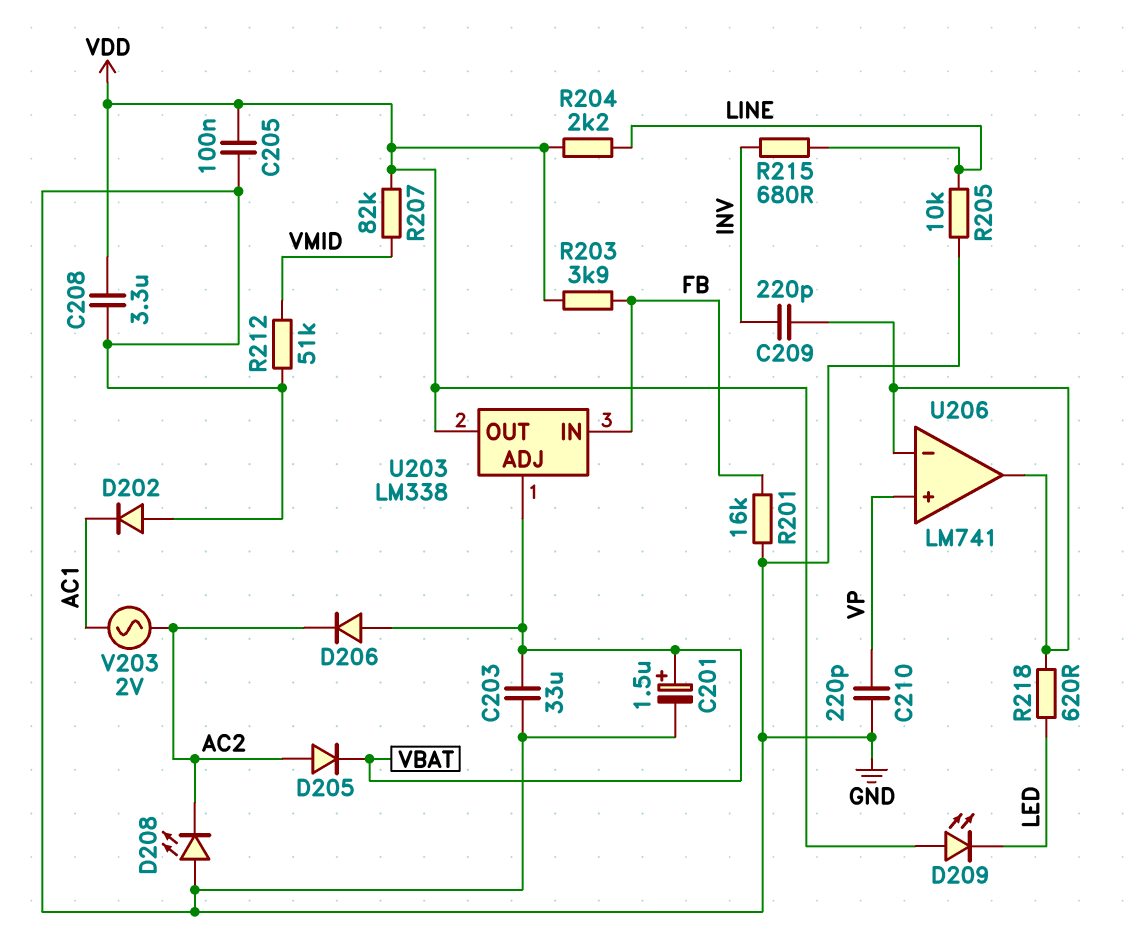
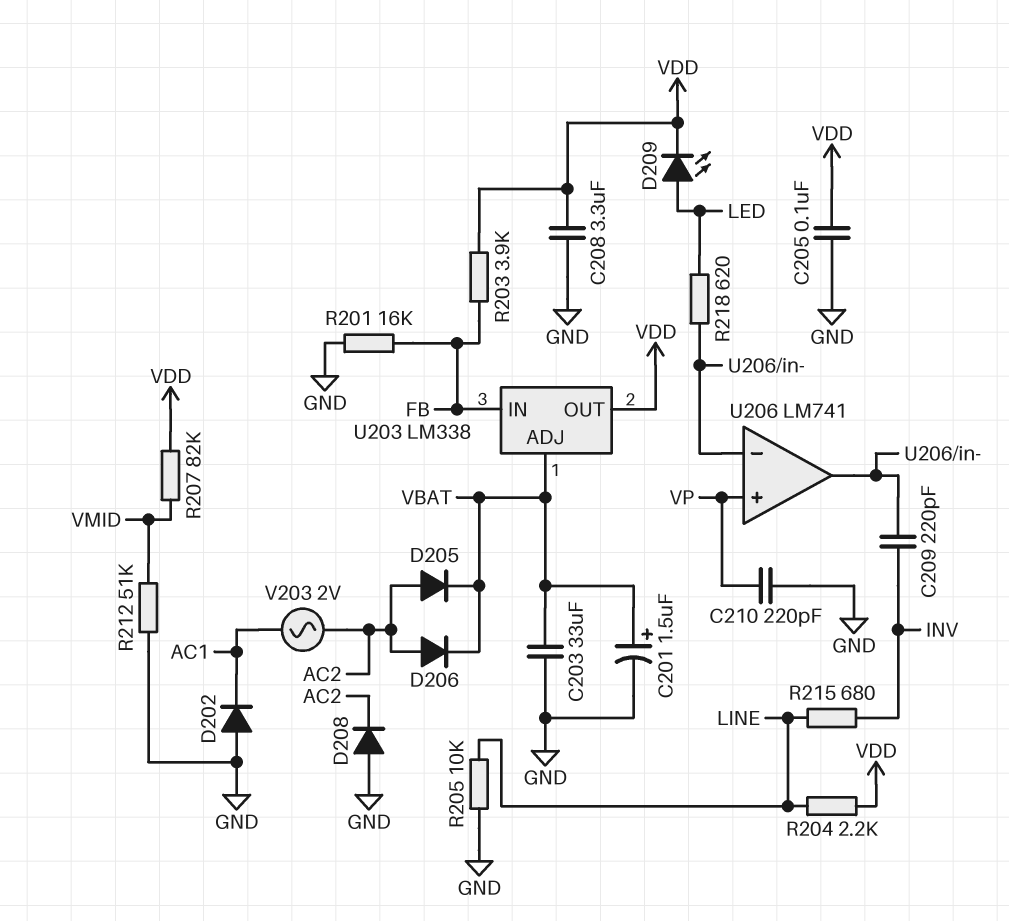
D206: diode (A VBAT, K AC2) -> diode (A AC2, K VBAT)
D208: LED (A GND, K AC2) -> diode (A GND, K AC2)
D209: LED (A VDD, K LED) -> LED (A LED, K VDD)

